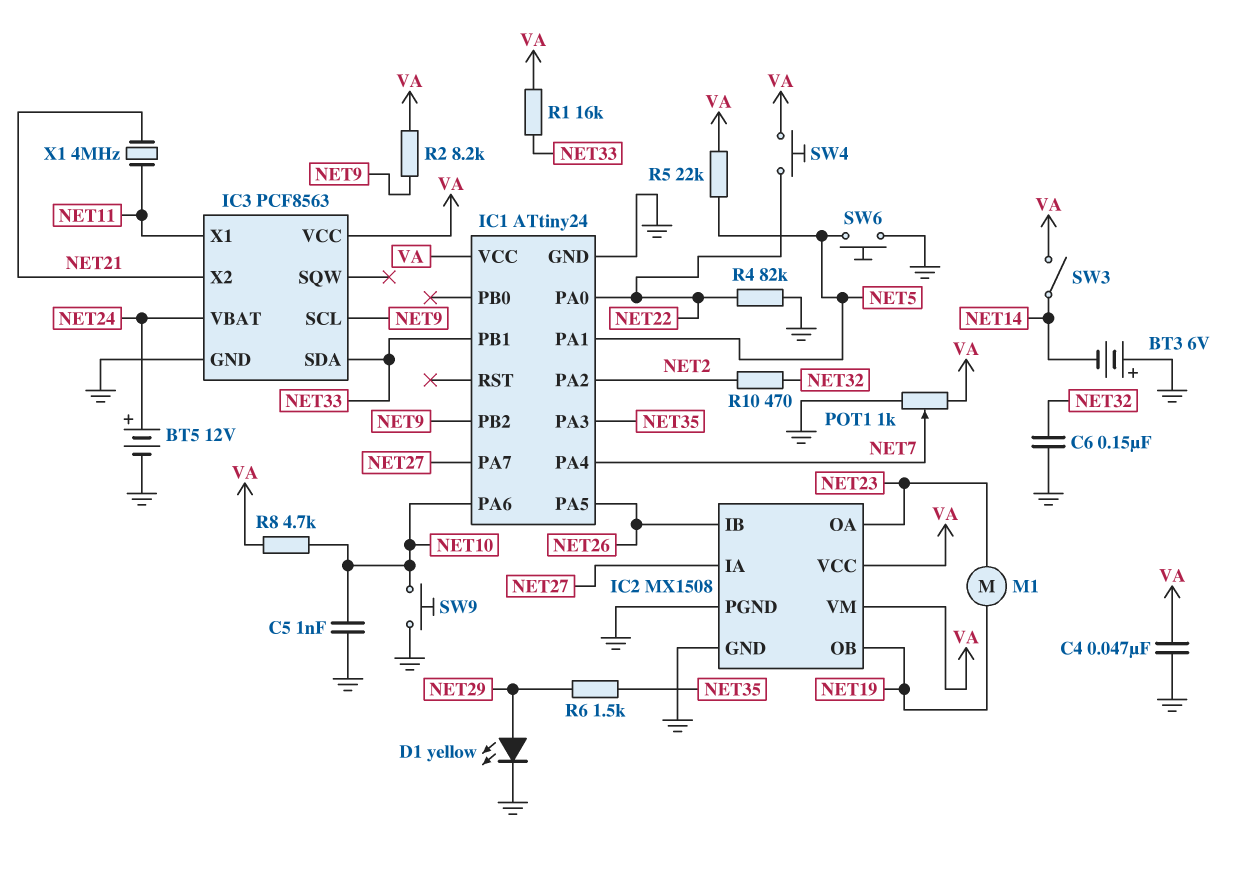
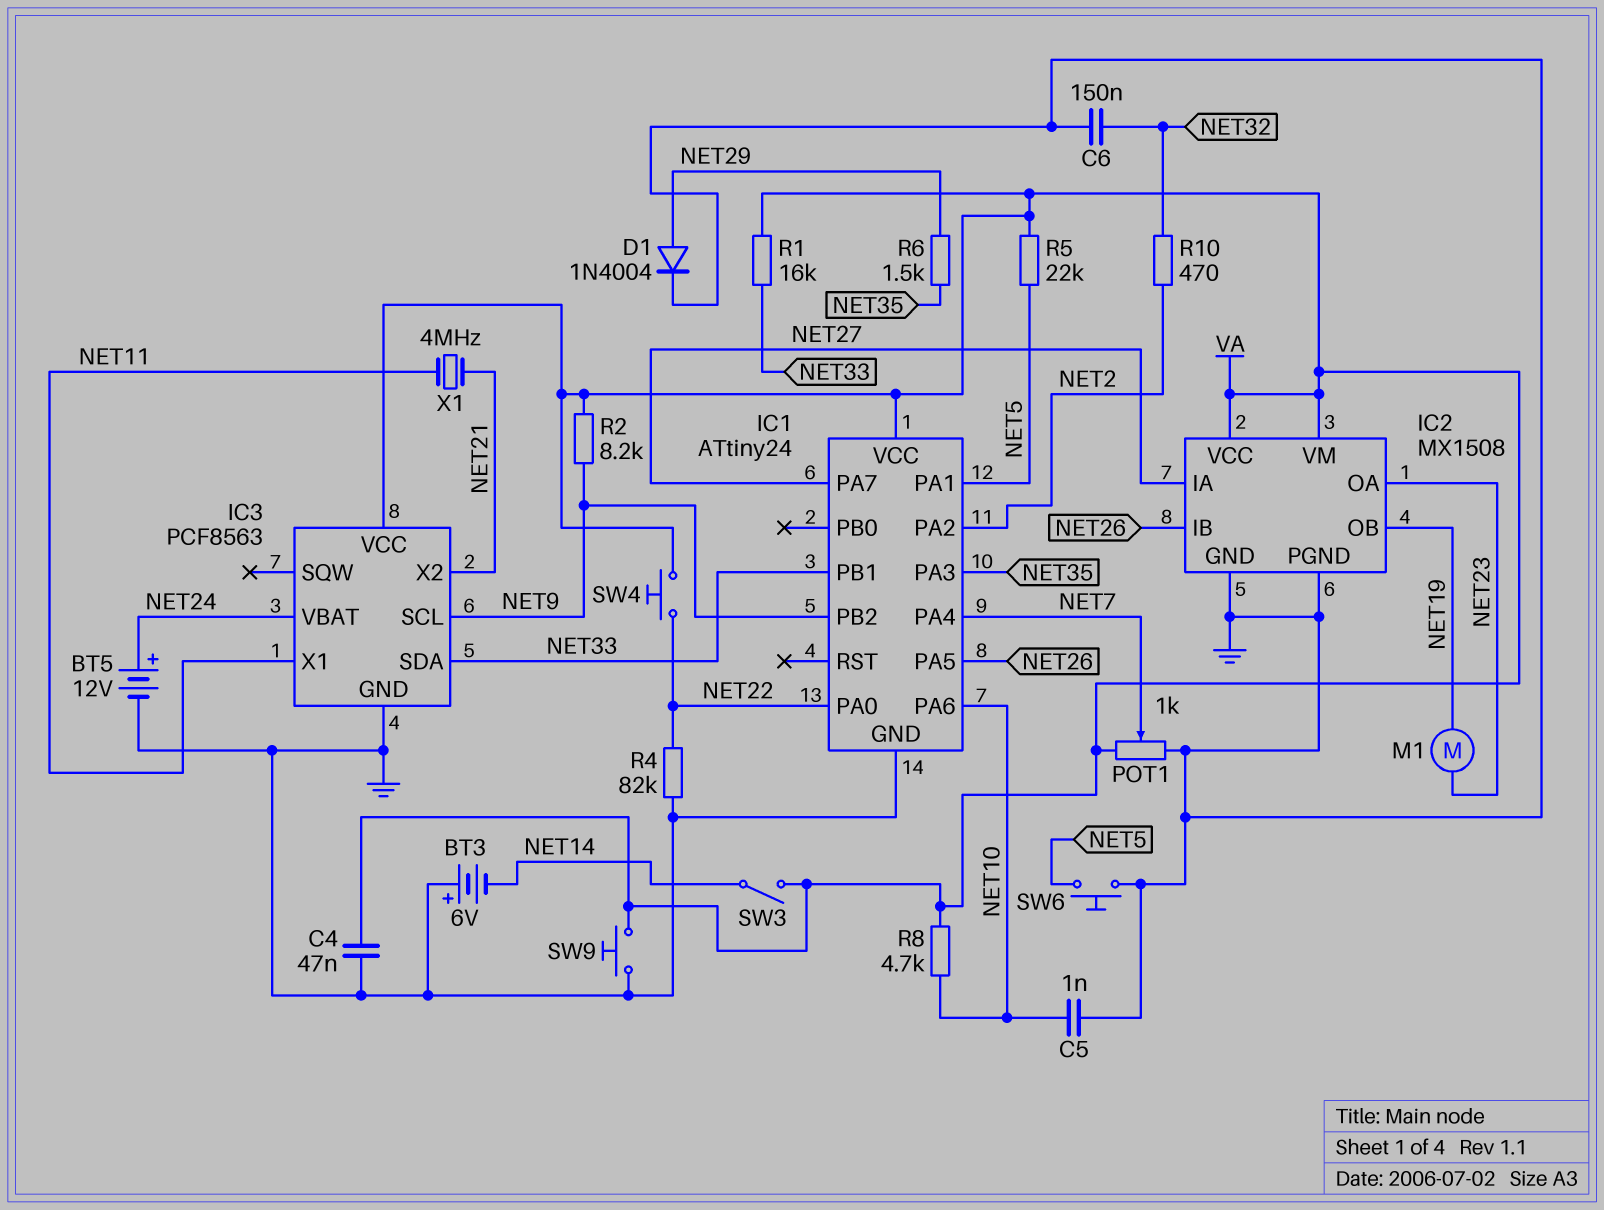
D1: LED yellow (A NET29, K GND) -> diode 1N4004 (A NET29, K GND)
SW9: button (GND, NET10) -> button (GND, VA)

